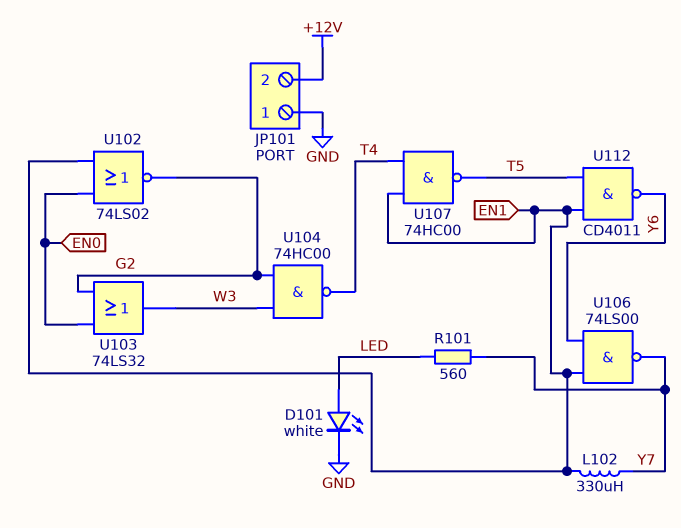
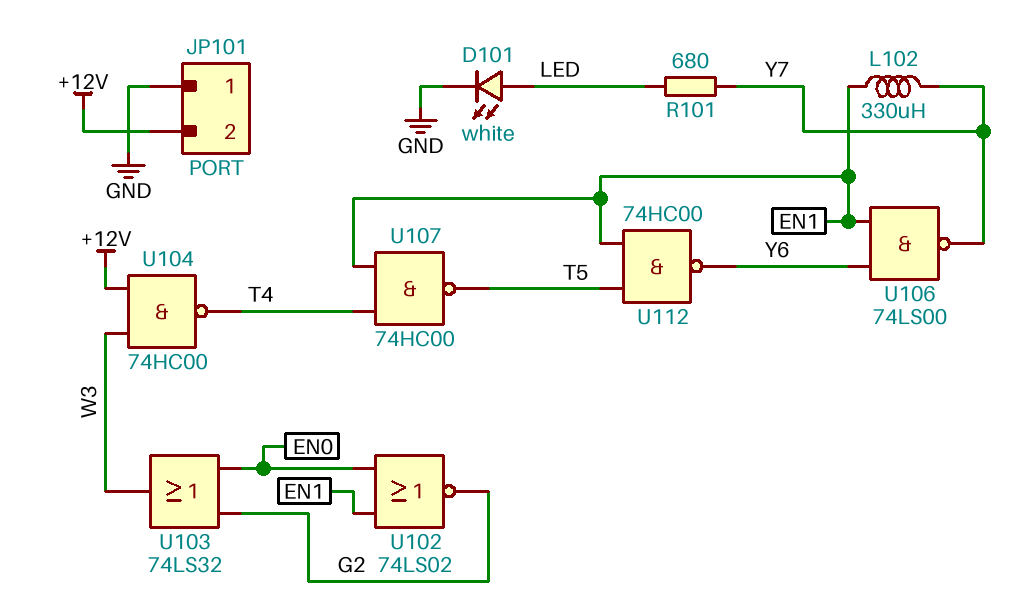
R101: 560 (LED, Y7) -> 680 (LED, Y7)
U104: NAND 74HC00 (in G2, in W3, out T4) -> NAND 74HC00 (in +12V, in W3, out T4)
U112: NAND CD4011 (in EN1, in T5, out Y6) -> NAND 74HC00 (in EN1, in T5, out Y6)

